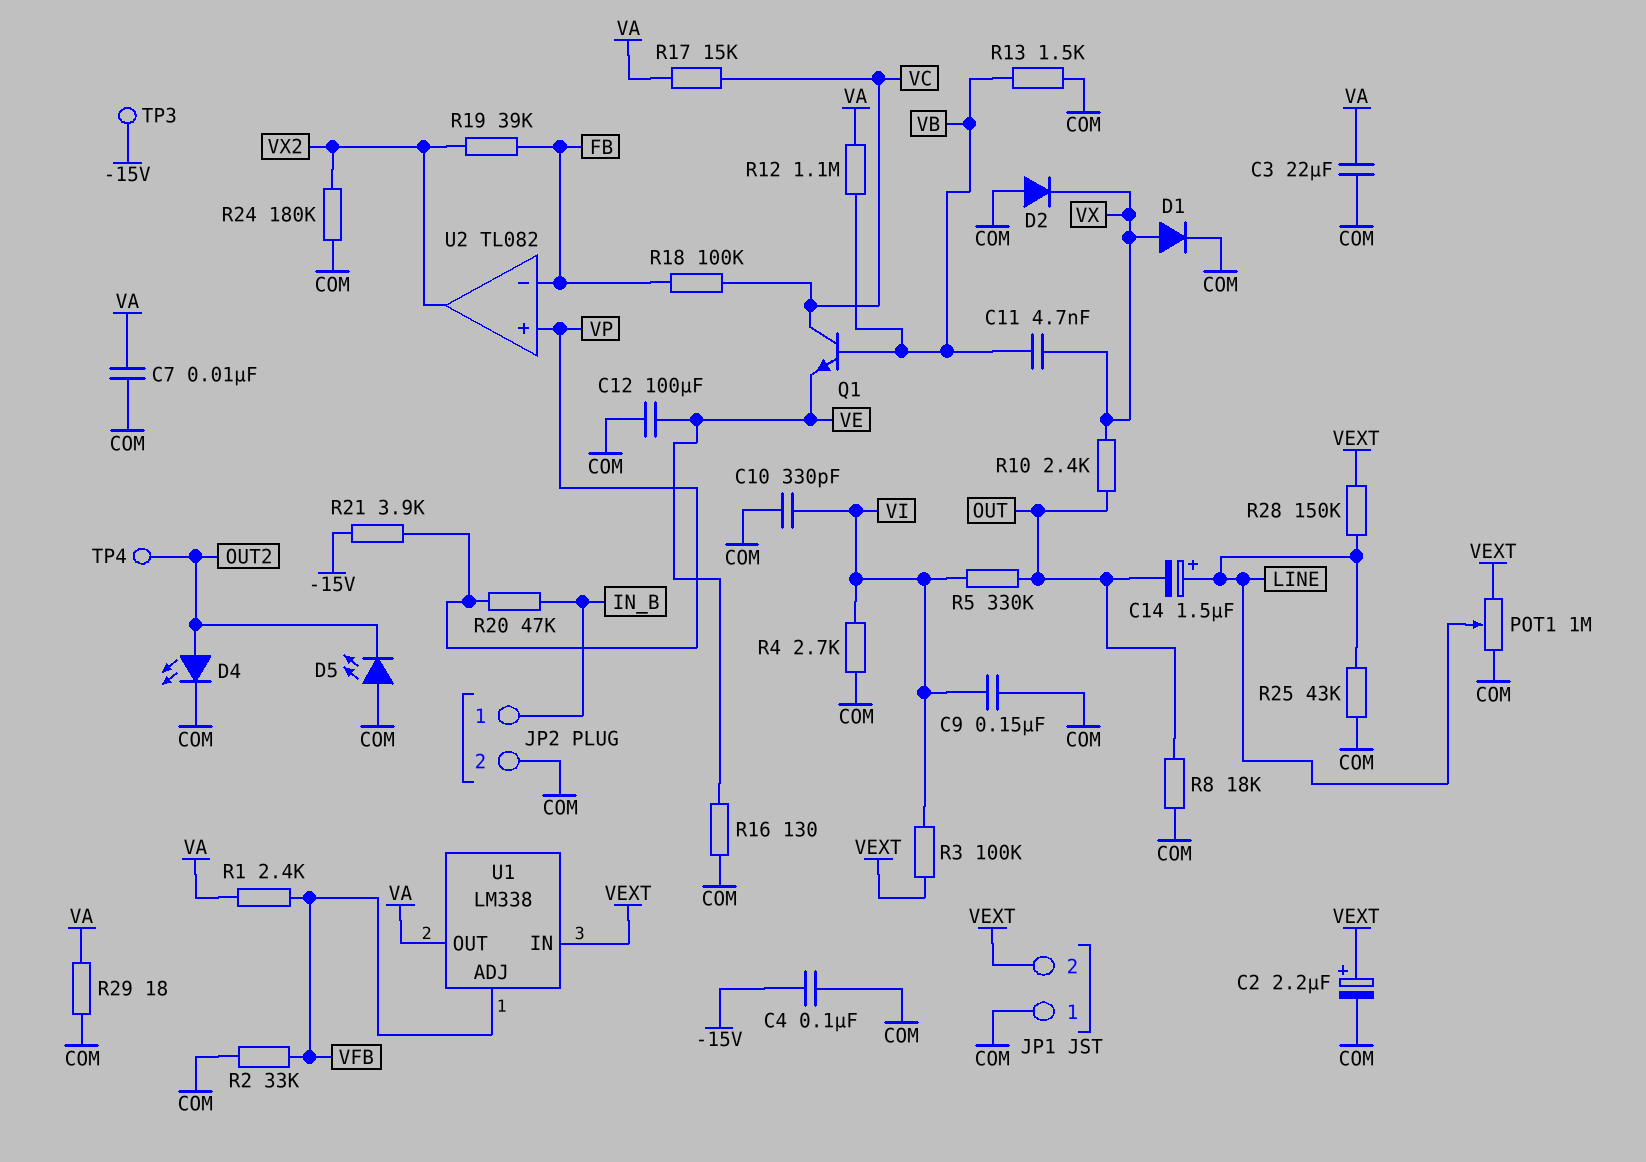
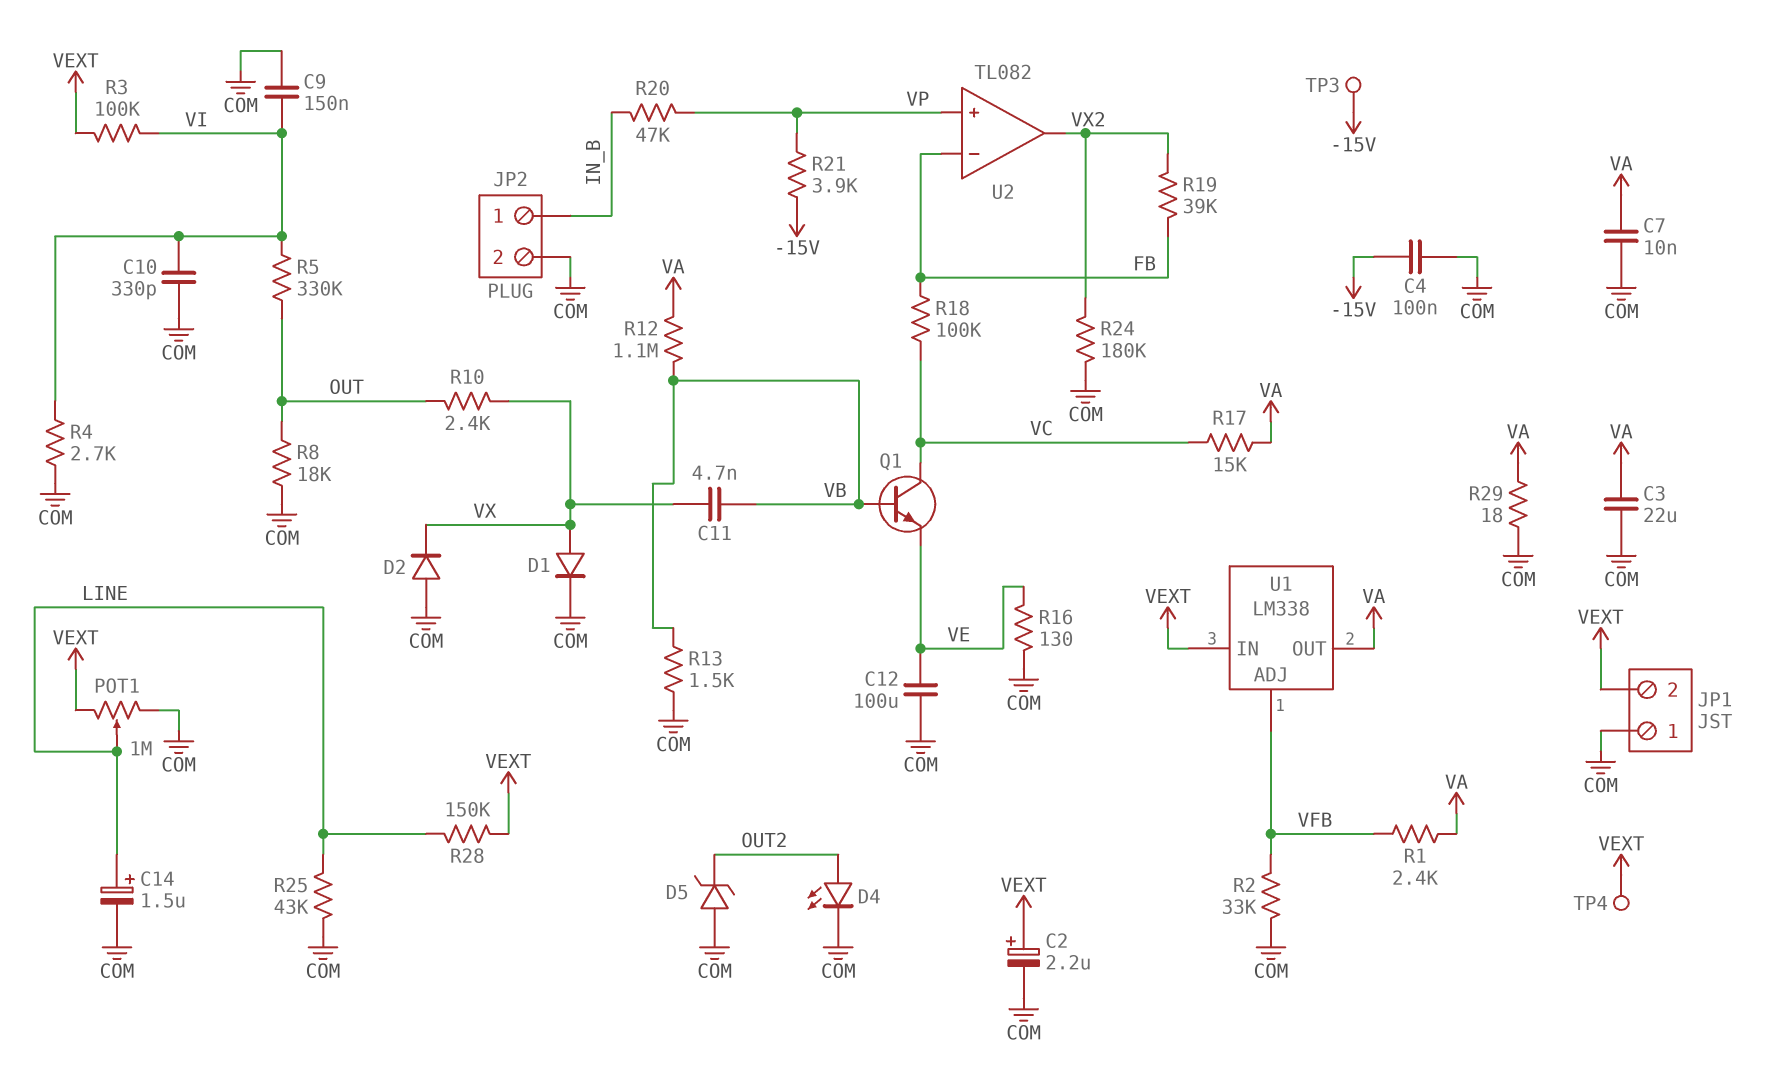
C14: 1.5uF (plus LINE, minus OUT) -> 1.5uF (plus LINE, minus COM)
D5: LED (A COM, K OUT2) -> zener (A COM, K OUT2)
TP4: test point (OUT2) -> test point (VEXT)

